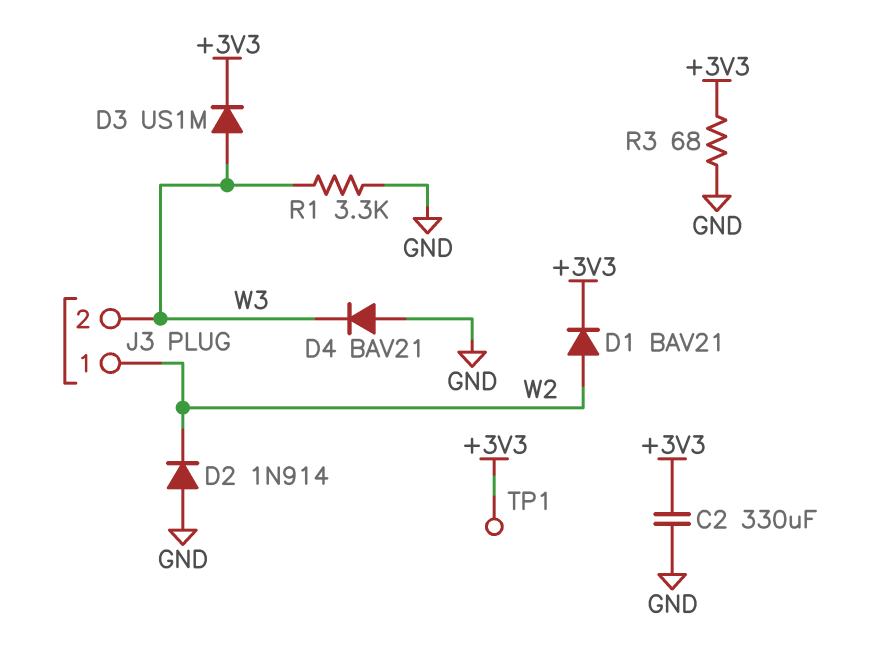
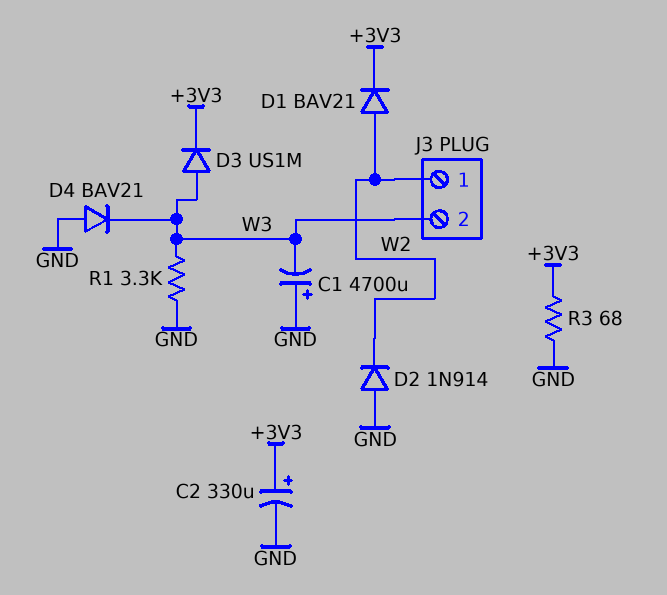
C1: none -> 4700uF (plus GND, minus W3)
C2: 330uF (+3V3, GND) -> 330uF (plus +3V3, minus GND)
TP1: test point (+3V3) -> none

